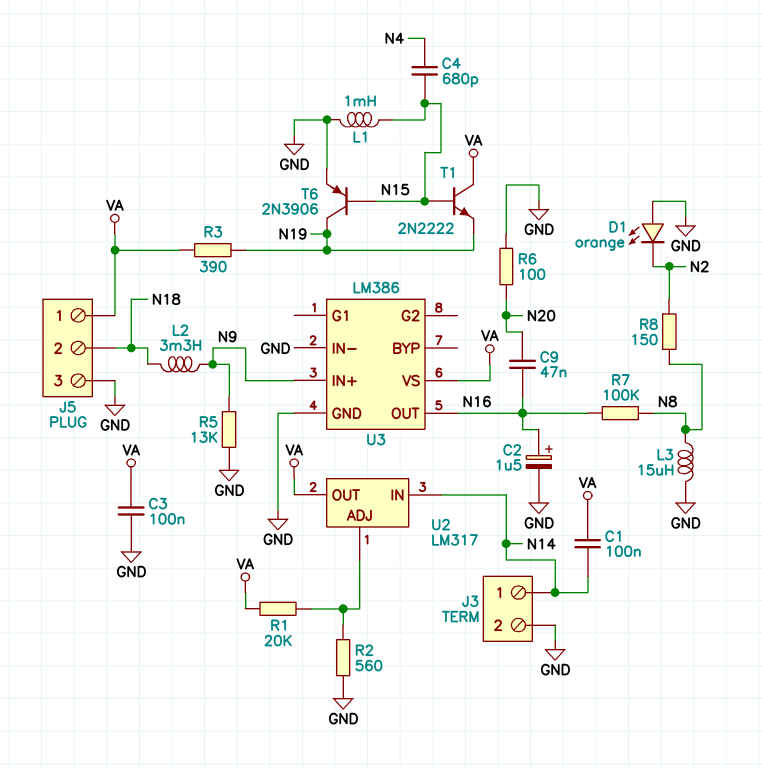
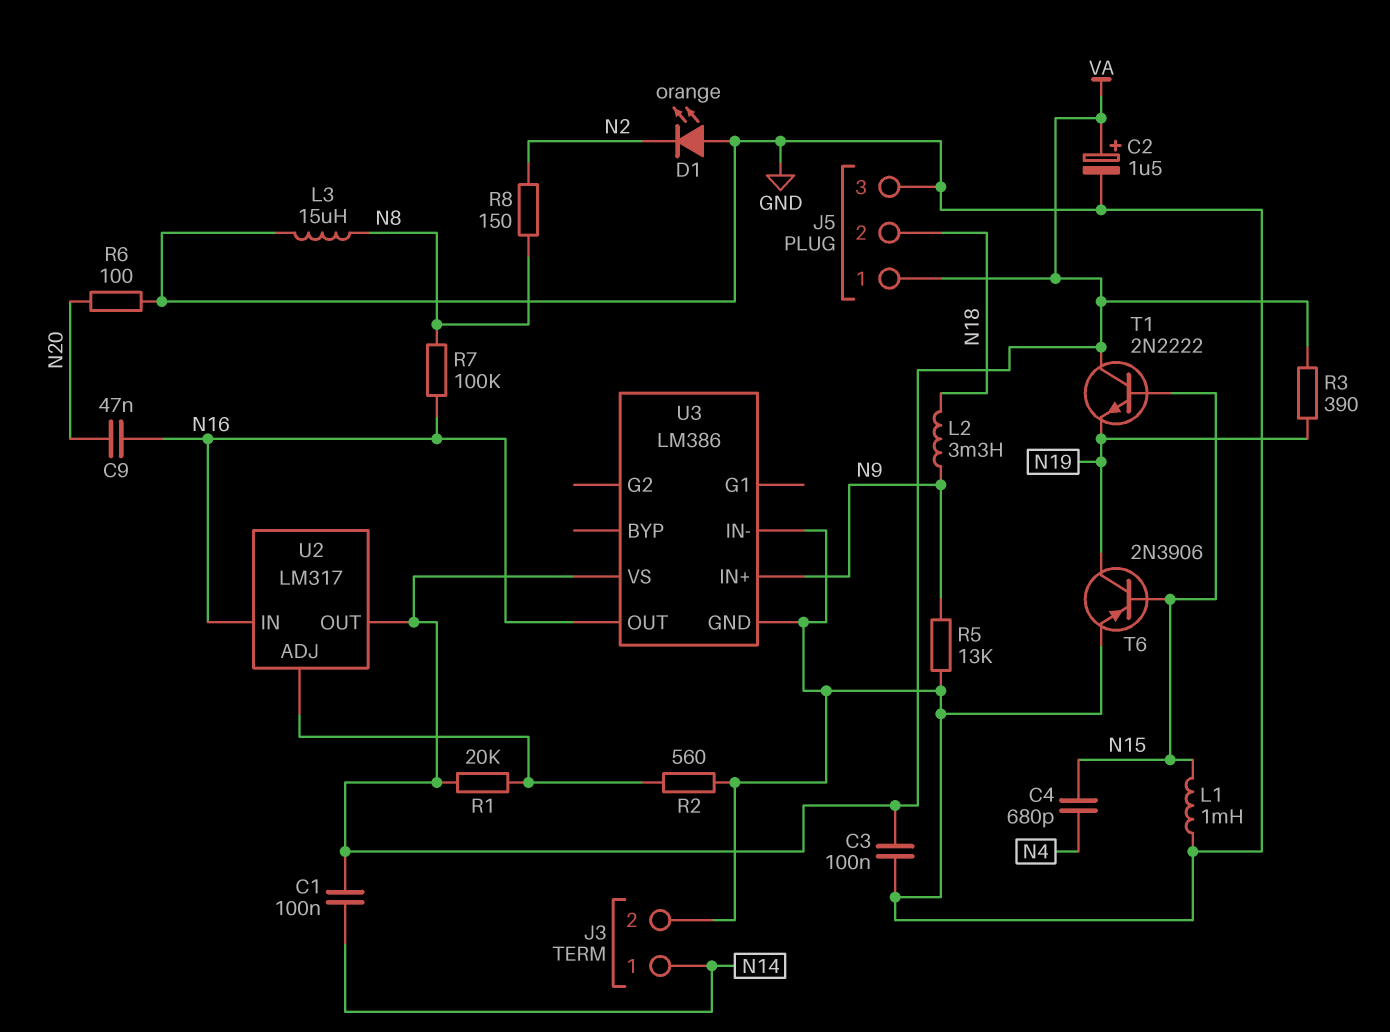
C2: 1.5uF (plus N16, minus GND) -> 1.5uF (plus VA, minus GND)
U2 pin IN: N14 -> N16

